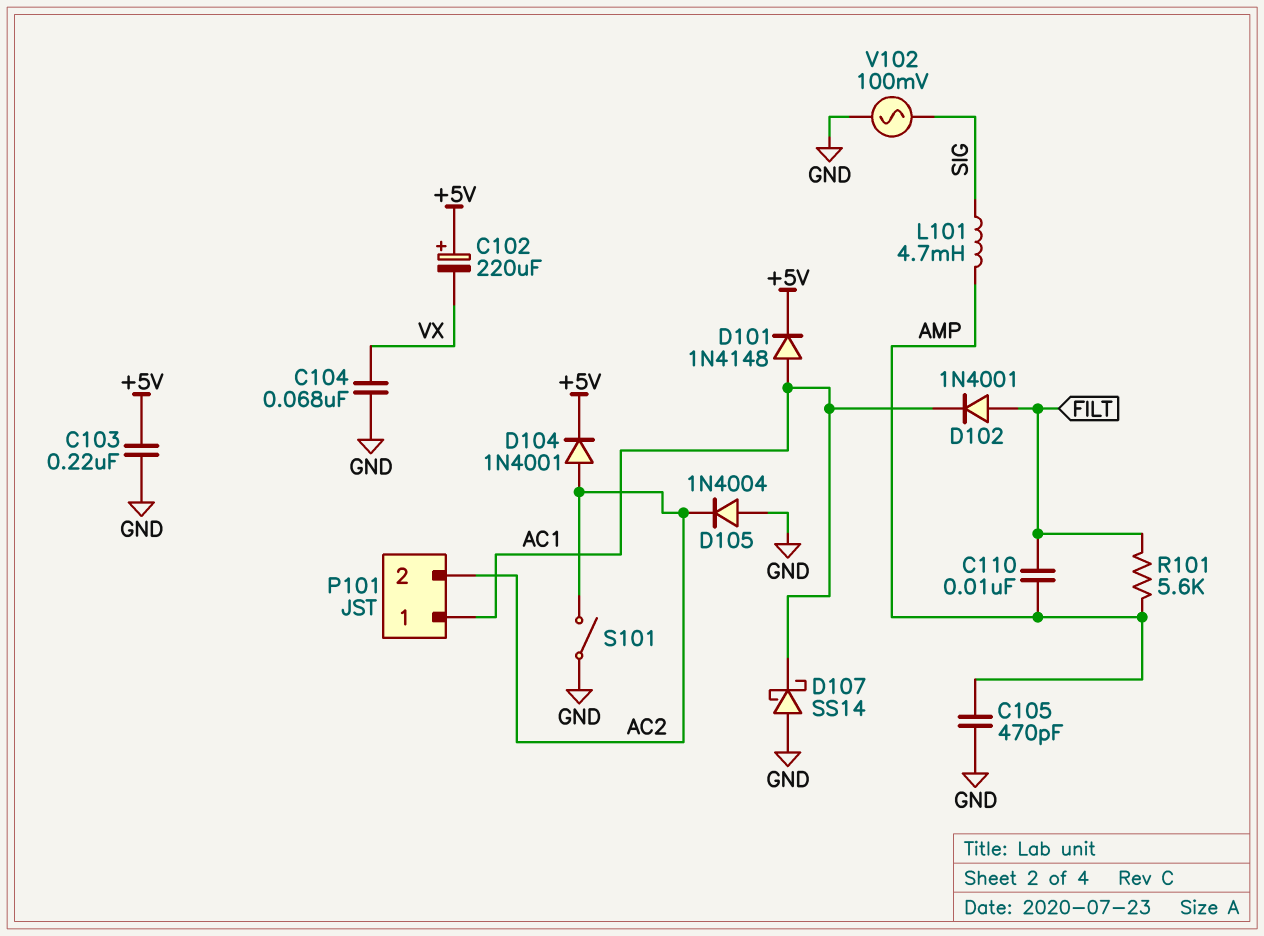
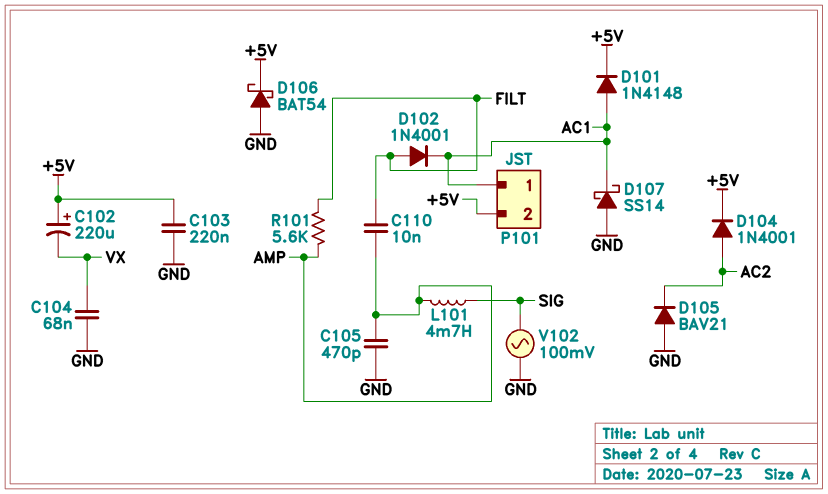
D105: diode 1N4004 (A GND, K AC2) -> diode BAV21 (A GND, K AC2)
D106: none -> schottky BAT54 (A GND, K +5V)
P101 pin 2: AC2 -> +5V
S101: switch (AC2, GND) -> none

